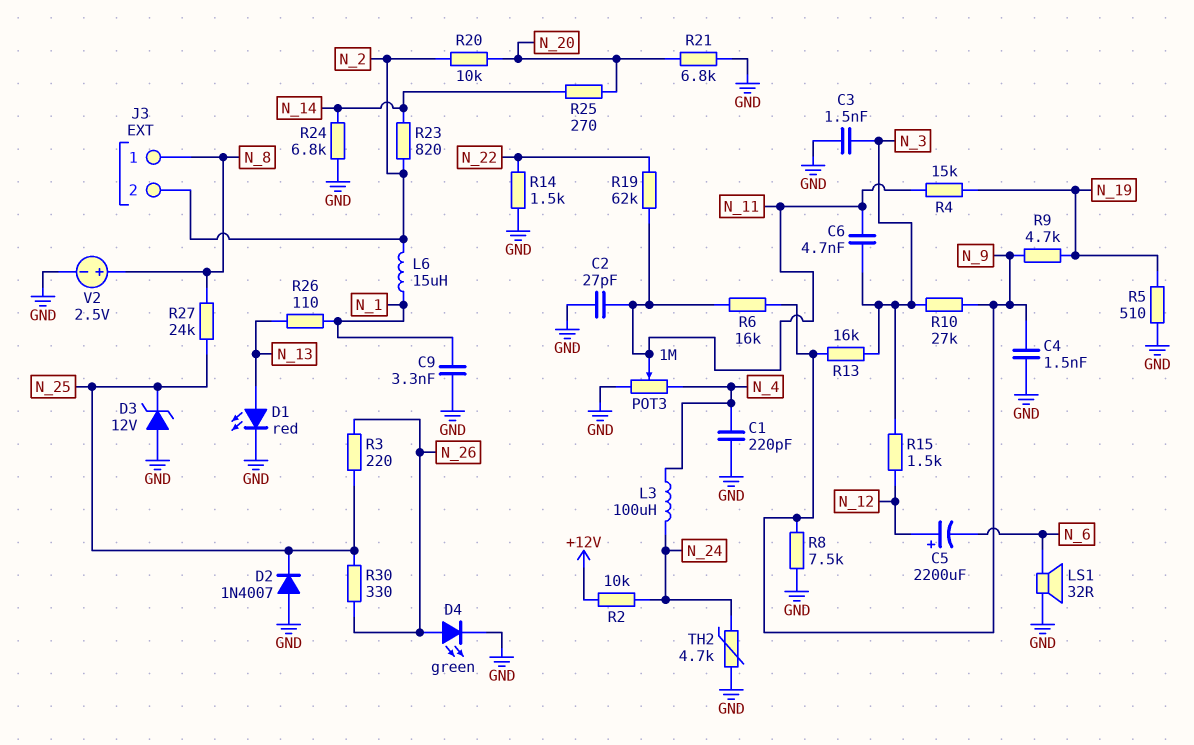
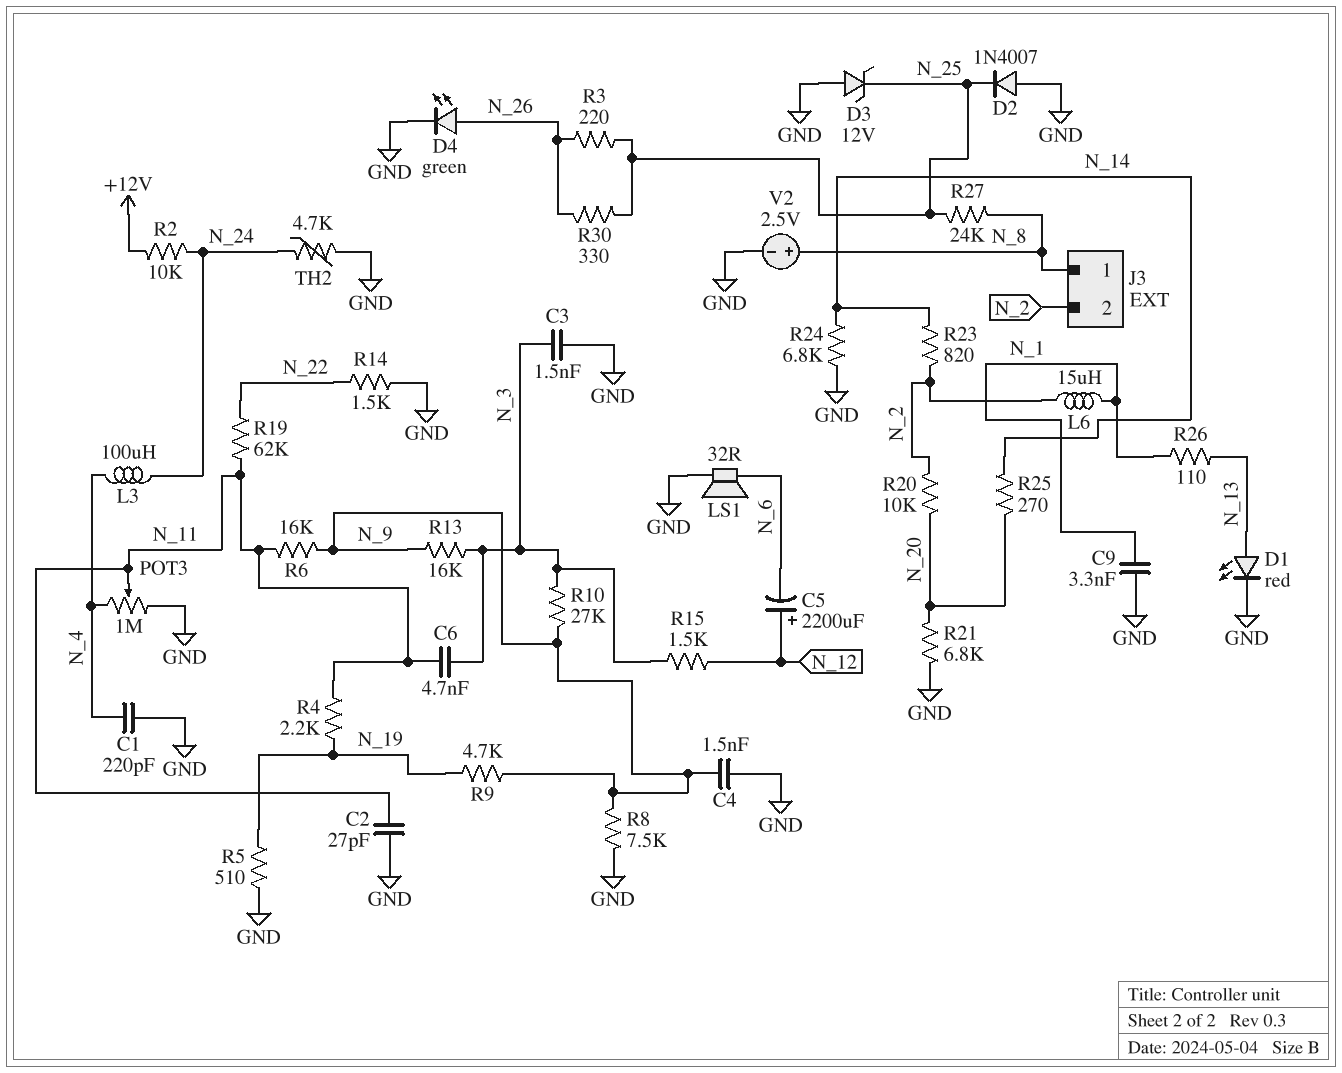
R4: 15k (N_11, N_19) -> 2.2k (N_11, N_19)

